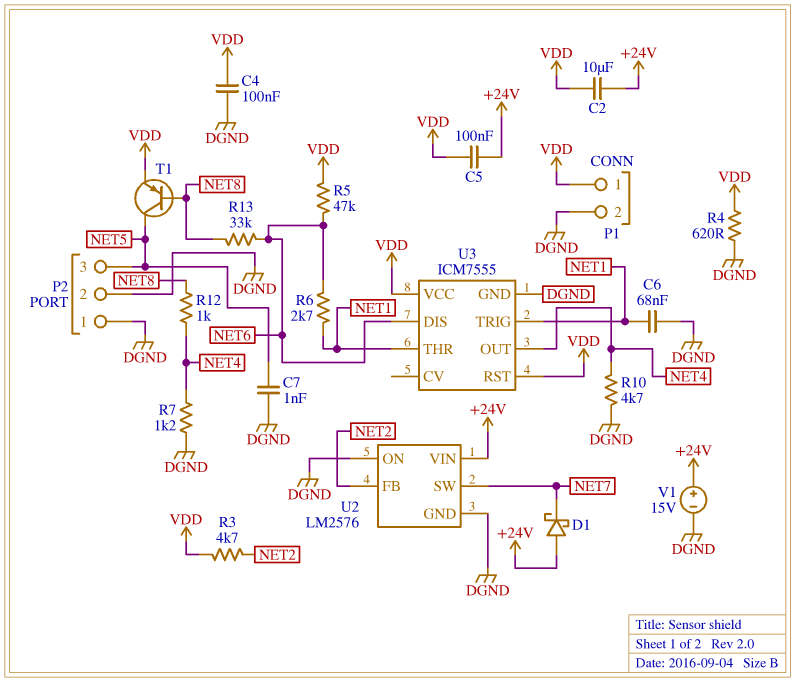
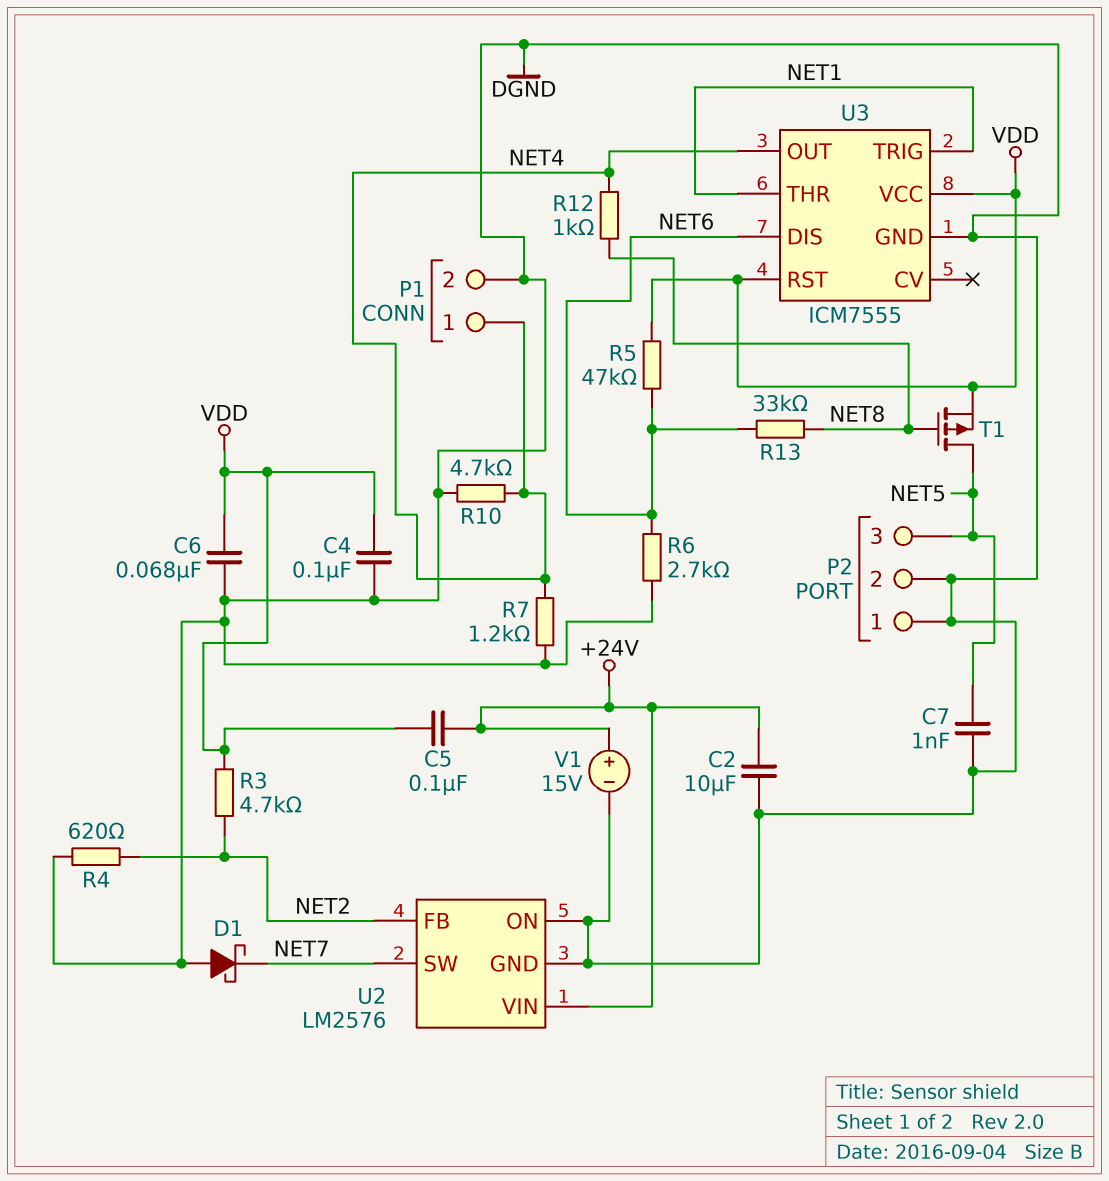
C2: 10uF (+24V, VDD) -> 10uF (+24V, DGND)
C6: 68nF (DGND, NET1) -> 68nF (DGND, VDD)
D1: schottky (A +24V, K NET7) -> schottky (A DGND, K NET7)
P1 pin 1: VDD -> NET4
R4: 620 (DGND, VDD) -> 620 (DGND, NET2)
R6: 2.7k (NET1, NET6) -> 2.7k (DGND, NET6)
T1: PNP (B NET8, C NET5, E VDD) -> PMOS (G NET8, D NET5, S VDD)

